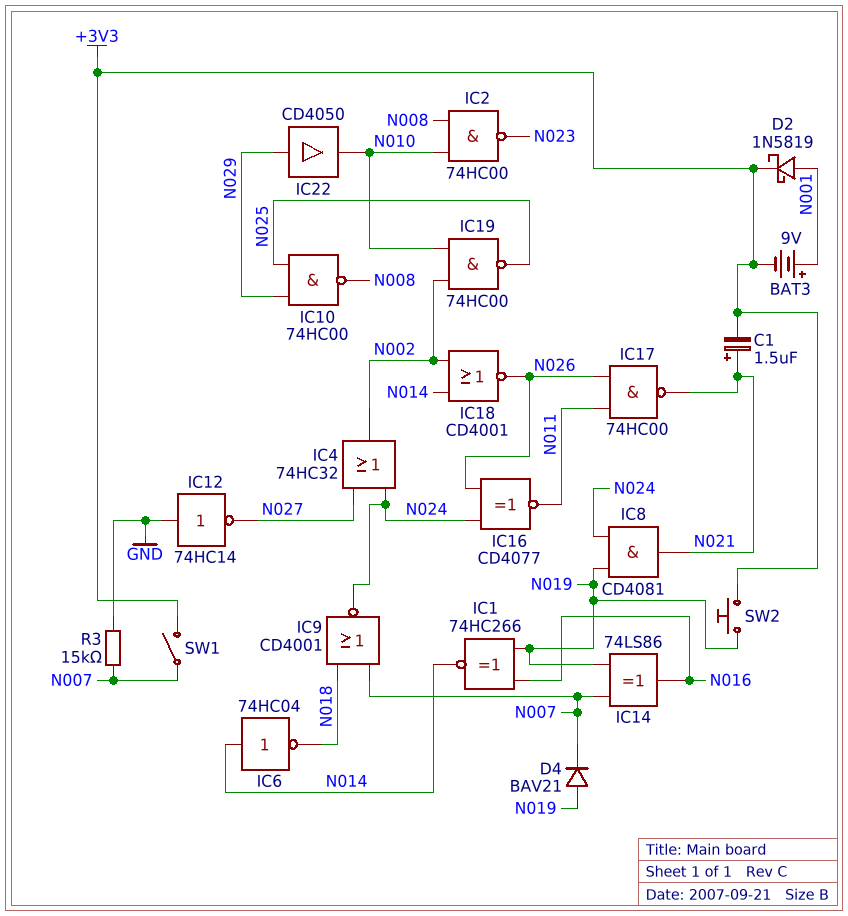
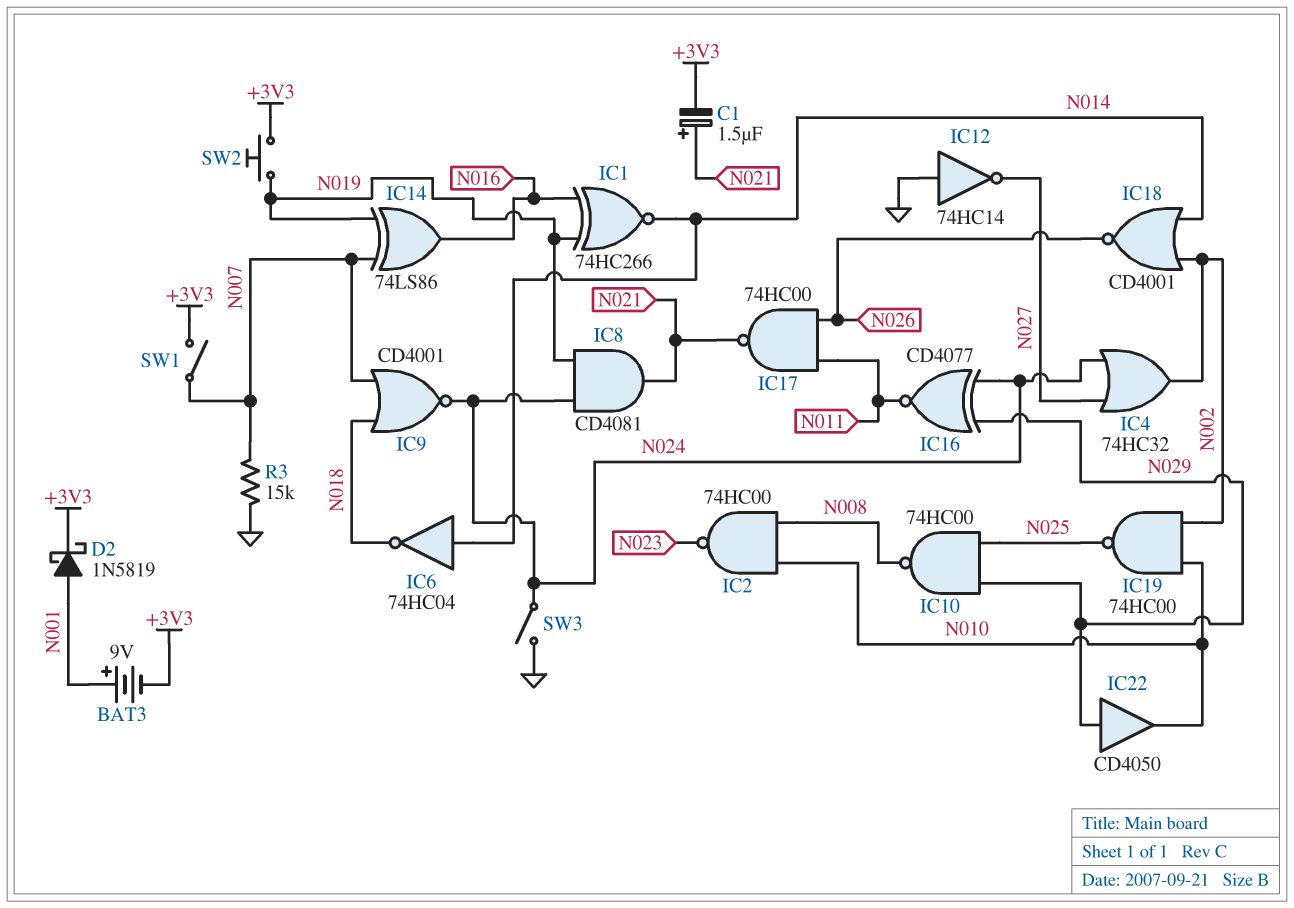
D4: diode BAV21 (A N019, K N007) -> none
IC16: XNOR CD4077 (in N024, in N026, out N011) -> XNOR CD4077 (in N024, in N029, out N011)
SW3: none -> switch (GND, N024)

